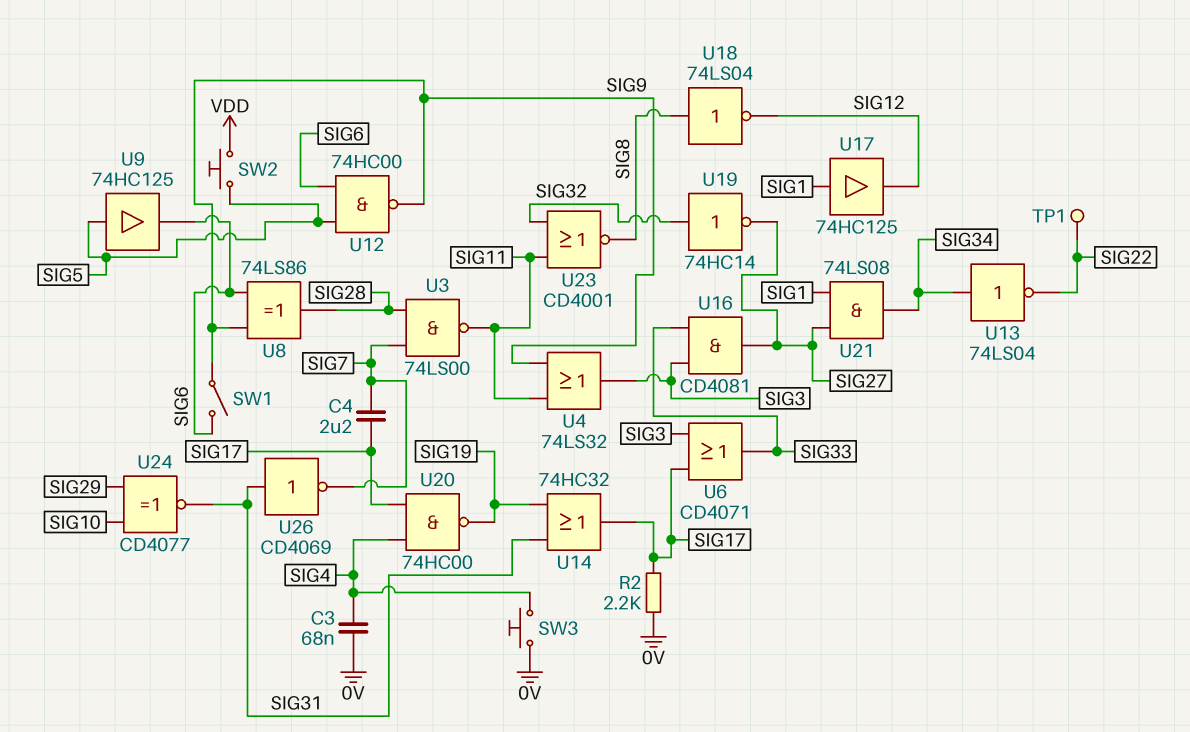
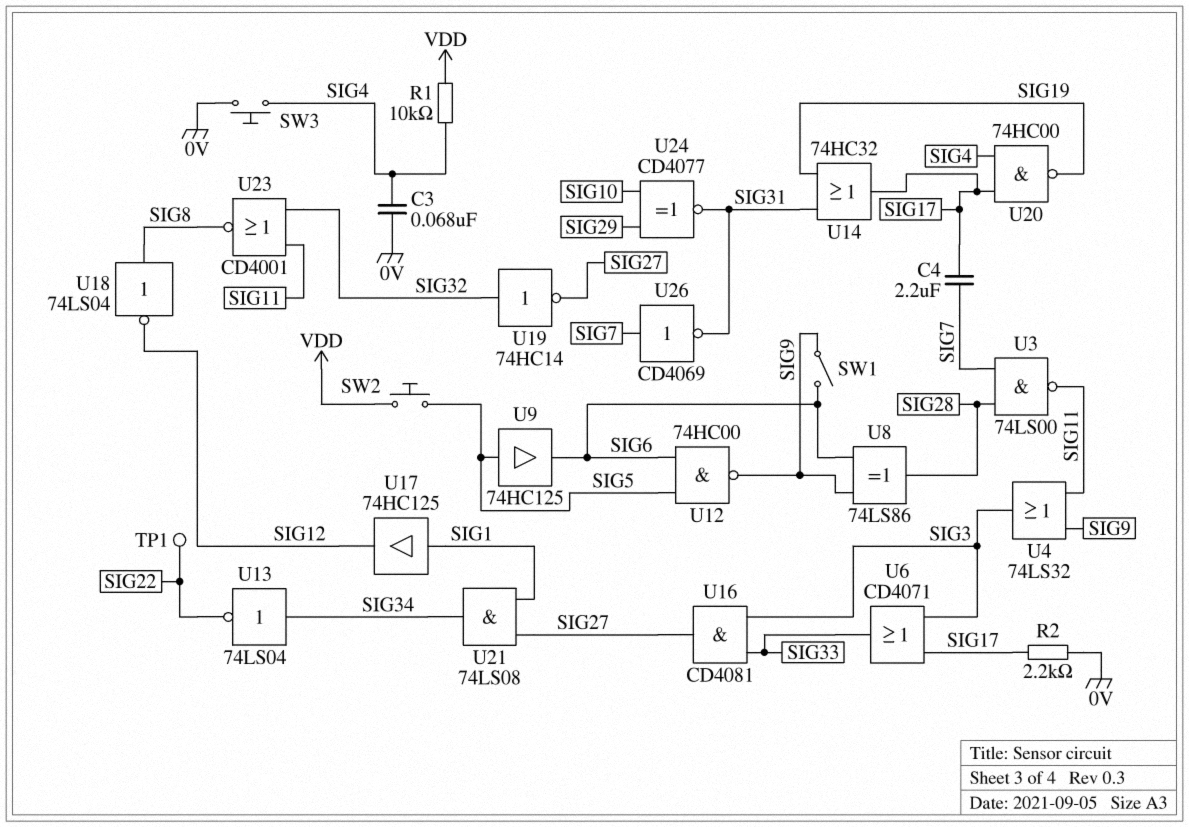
R1: none -> 10k (SIG4, VDD)
U26: NOT CD4069 (in SIG31, out SIG7) -> NOT CD4069 (in SIG7, out SIG31)

